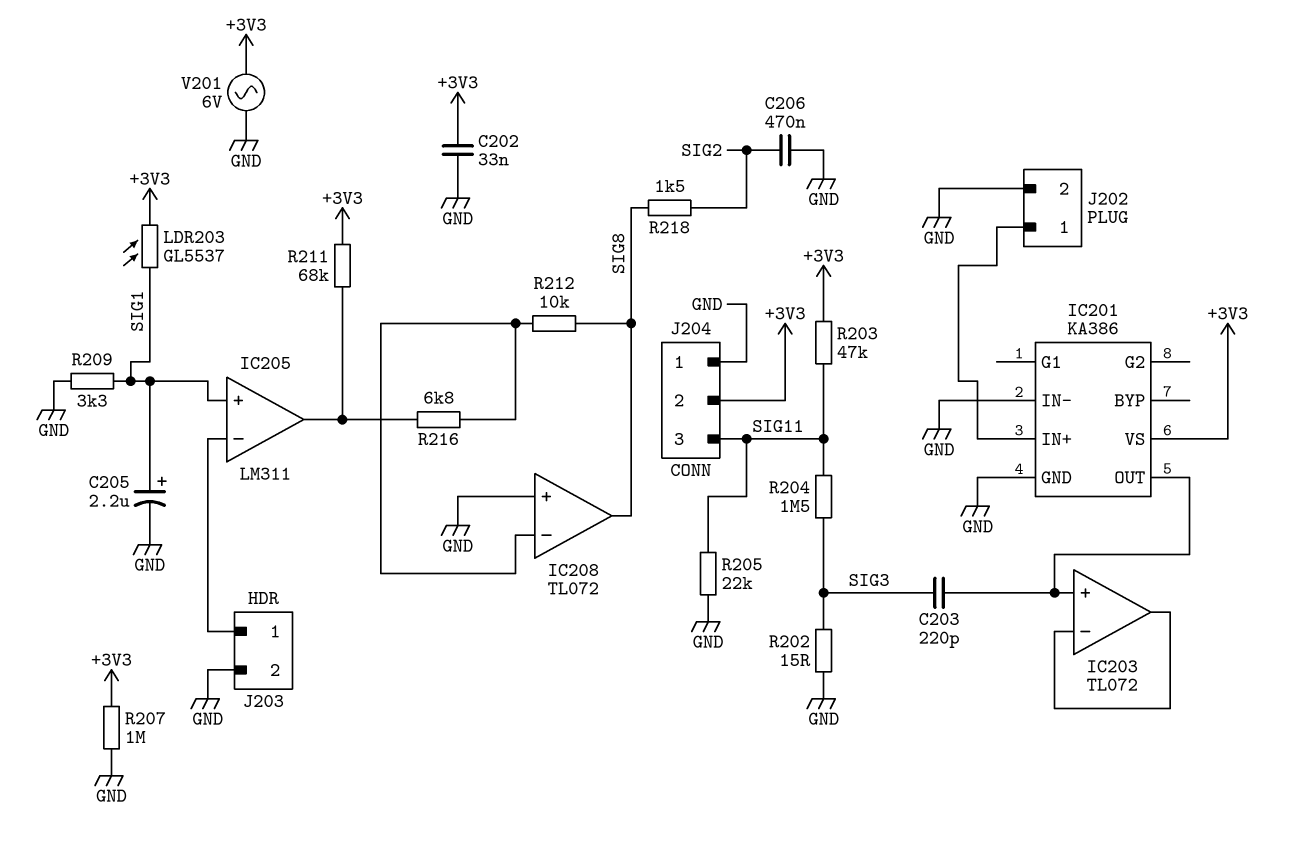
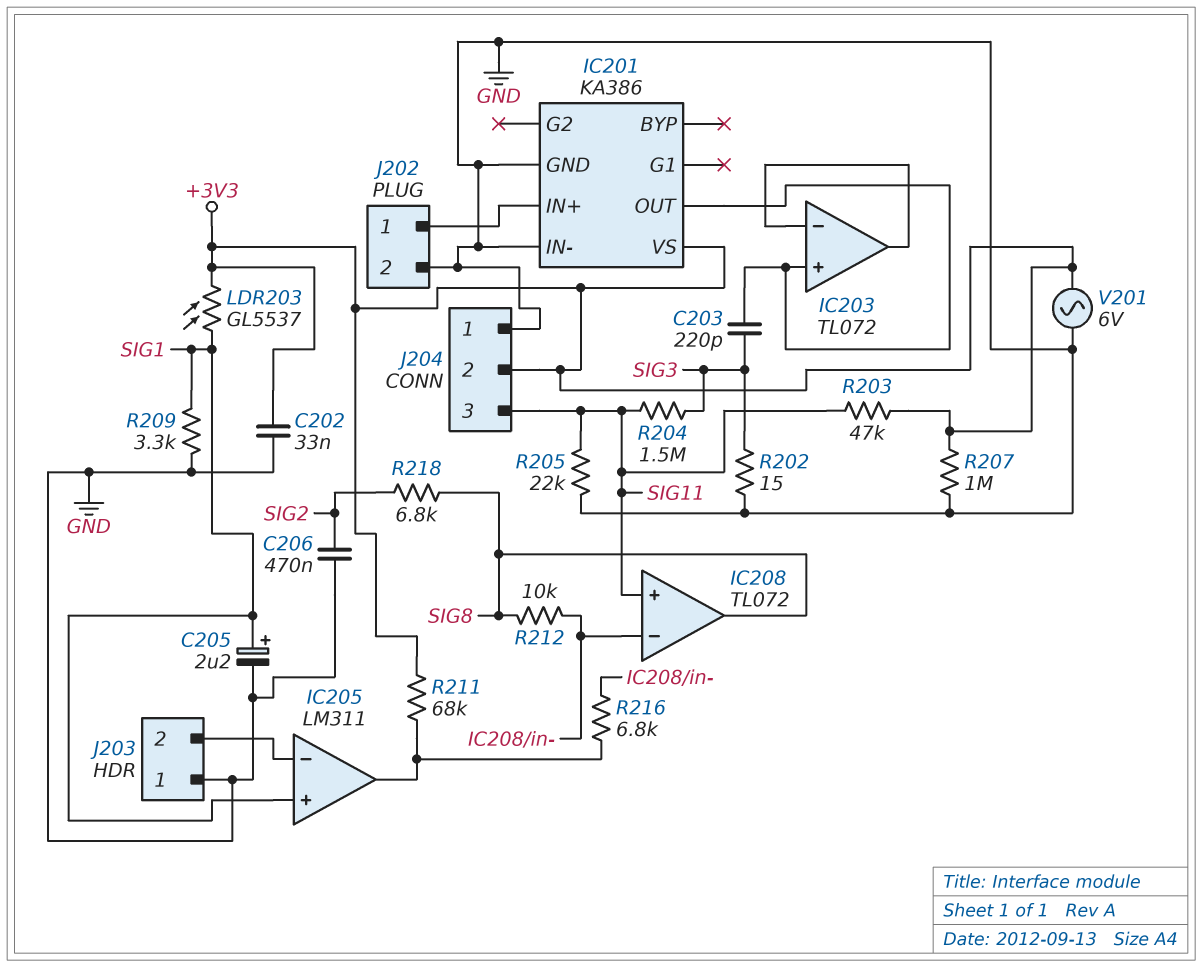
IC208 pin in+: GND -> SIG11
J203 pin 1: IC205/in- -> GND
J203 pin 2: GND -> IC205/in-
R218: 1.5k (SIG2, SIG8) -> 6.8k (SIG2, SIG8)

